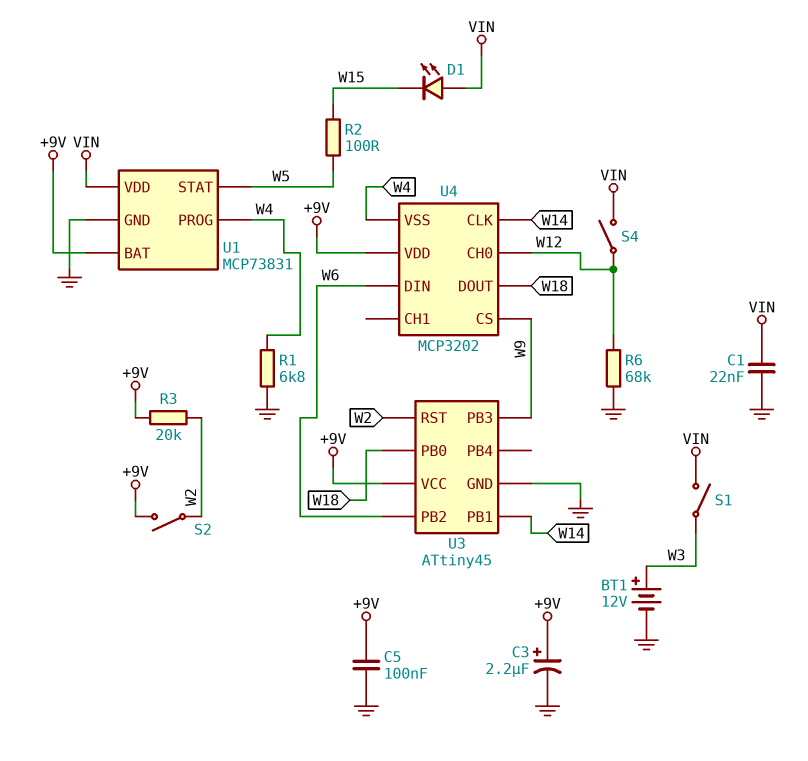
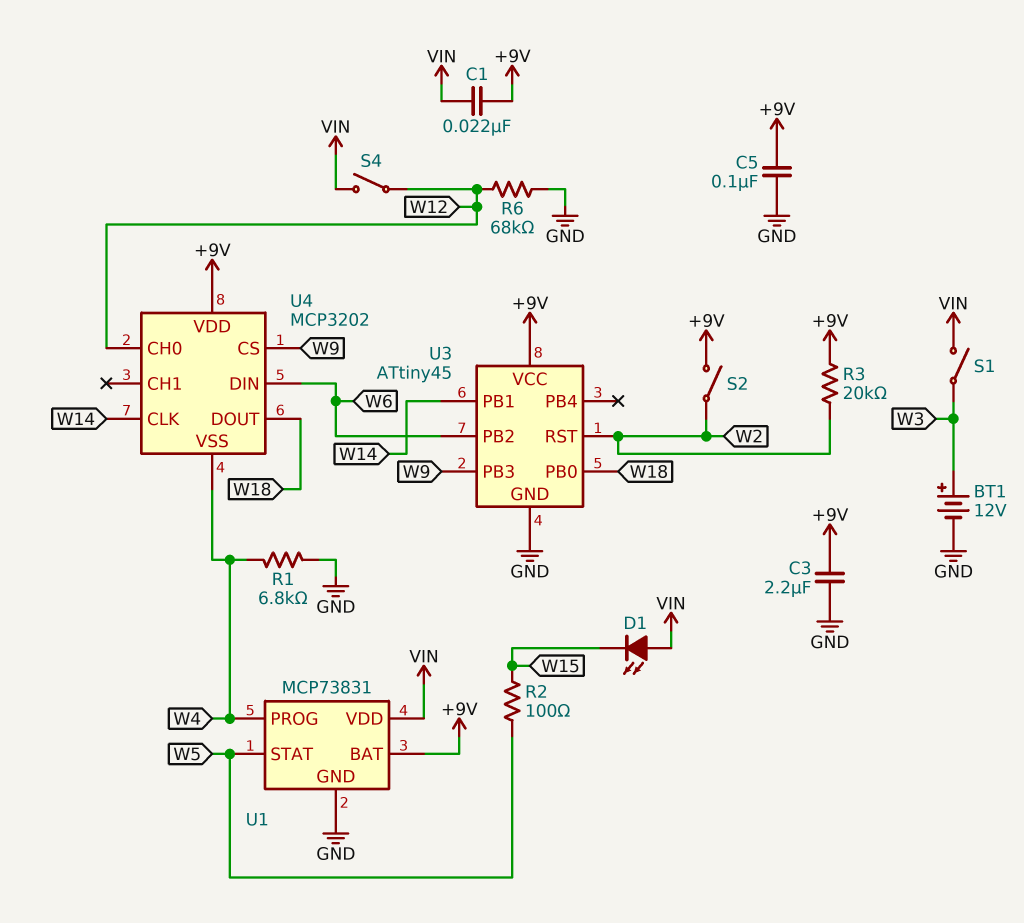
C1: 22nF (GND, VIN) -> 22nF (+9V, VIN)
C3: 2.2uF (plus +9V, minus GND) -> 2.2uF (+9V, GND)

